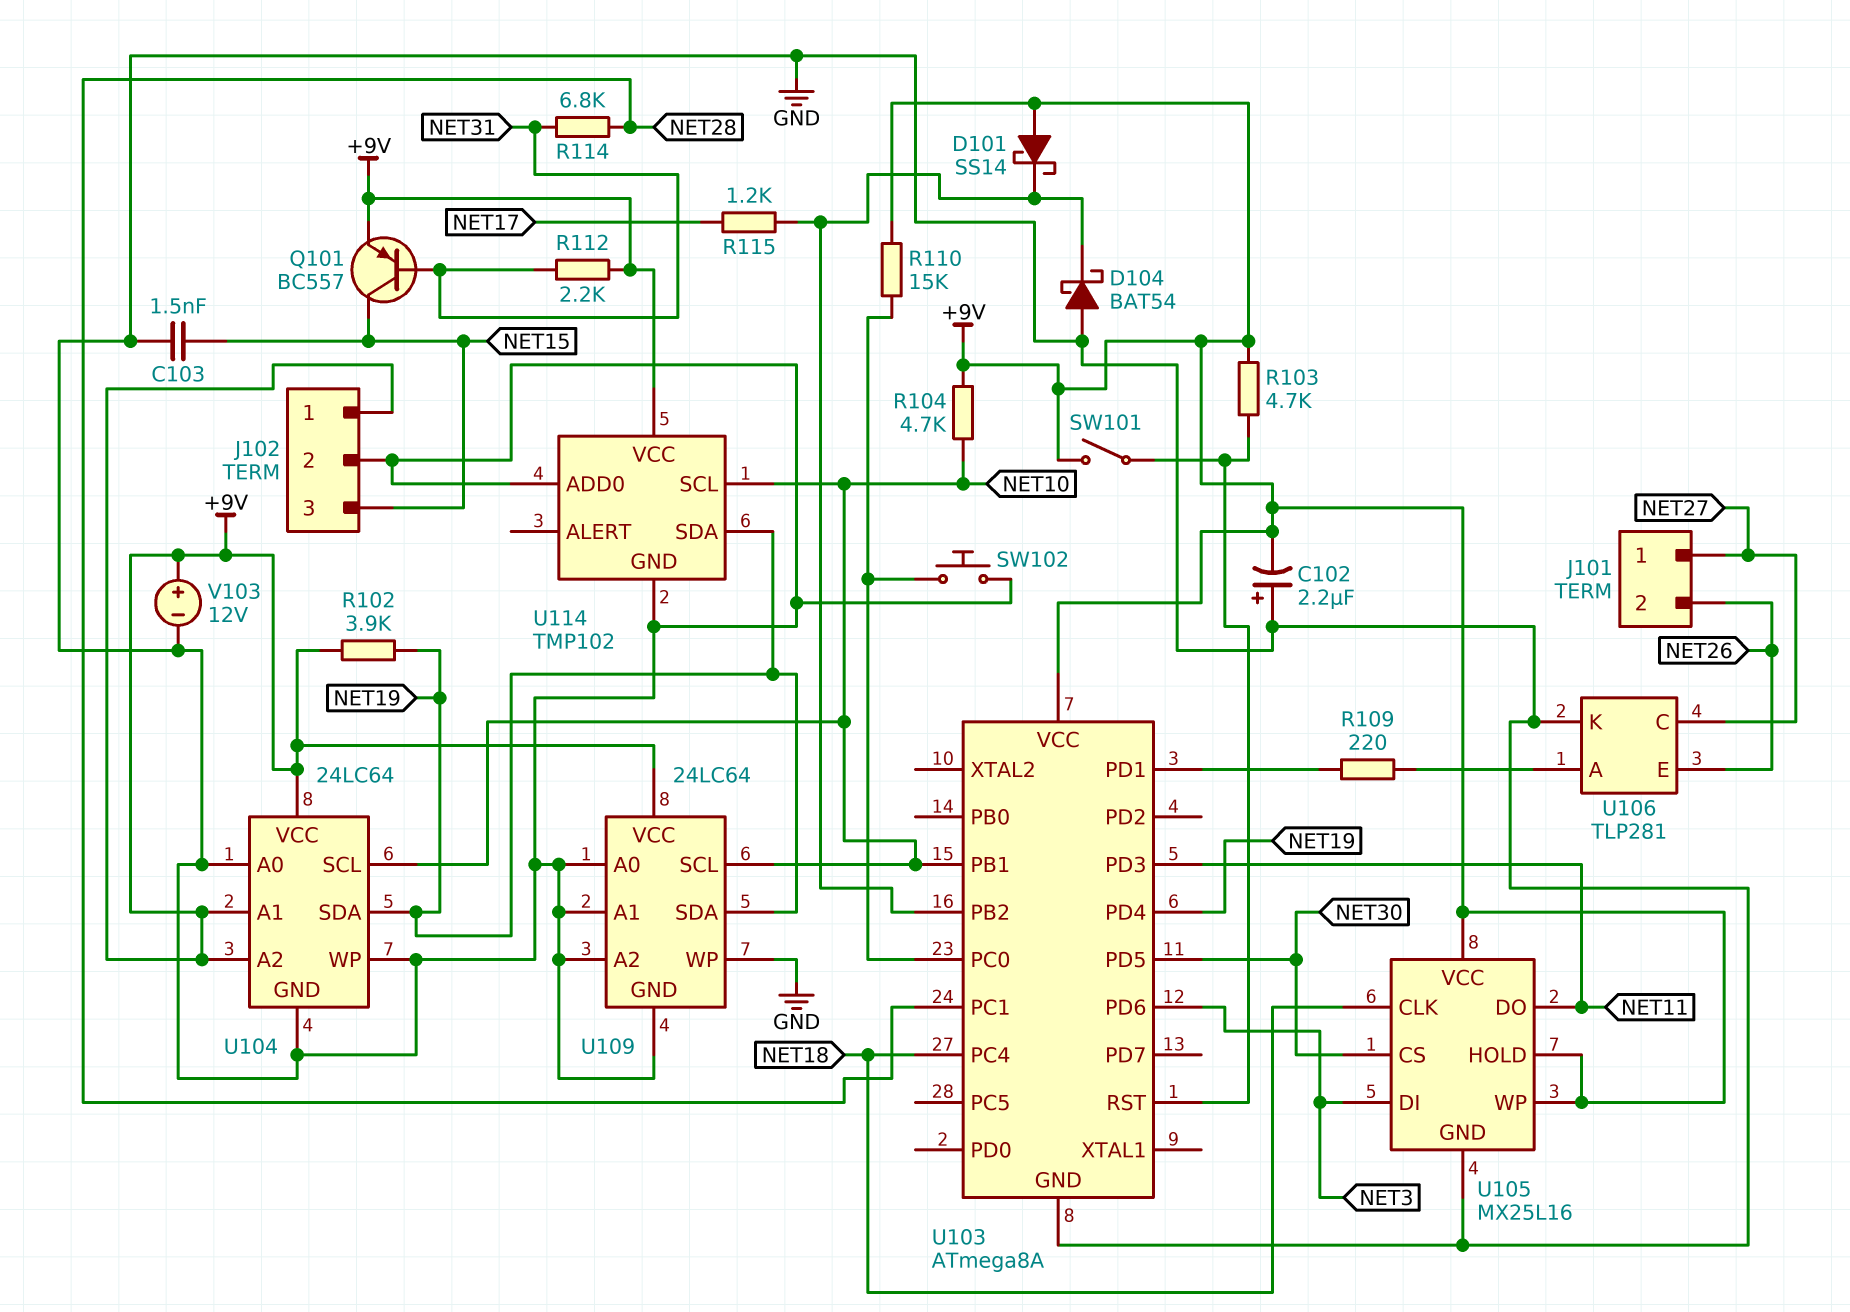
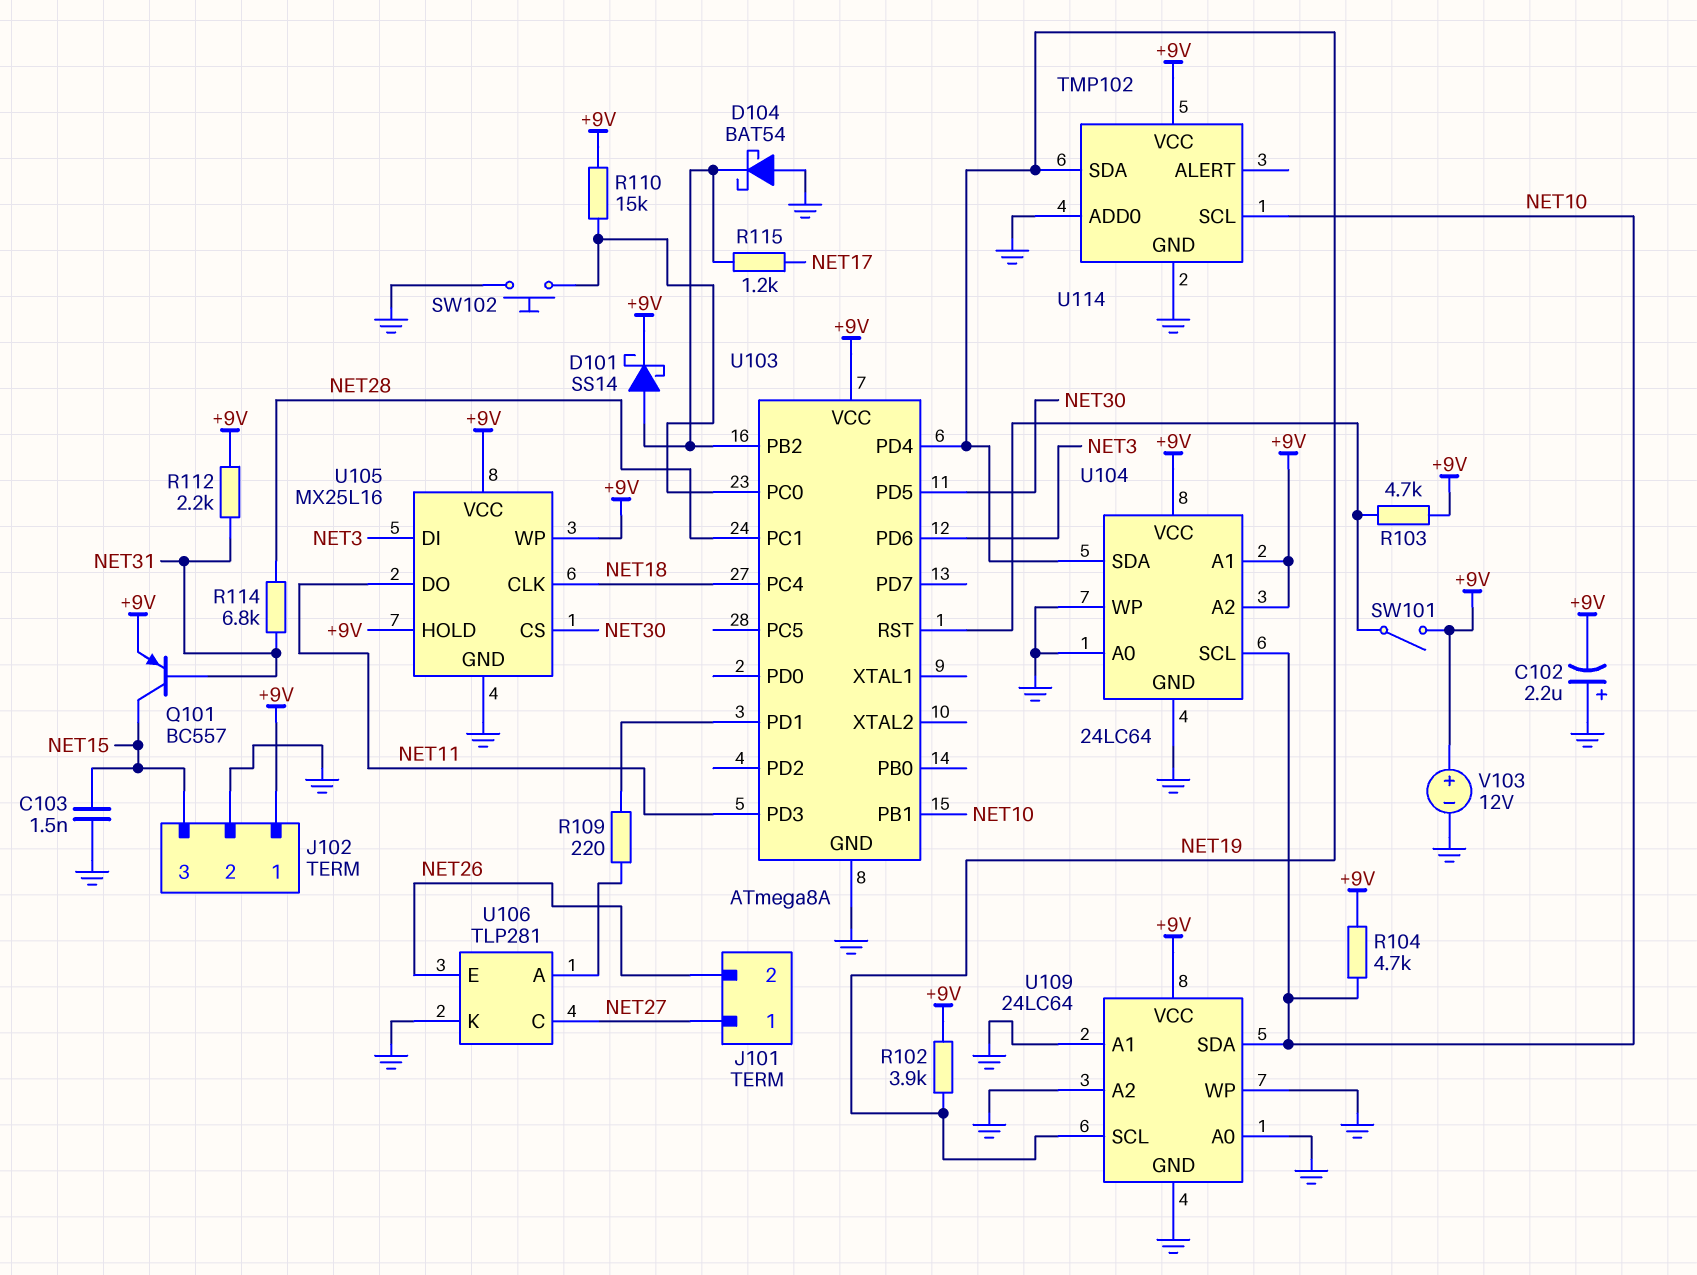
D101: schottky SS14 (A +9V, K U103/PB2) -> schottky SS14 (A U103/PB2, K +9V)
U109 pin SCL: NET10 -> NET19
U109 pin SDA: NET19 -> NET10

